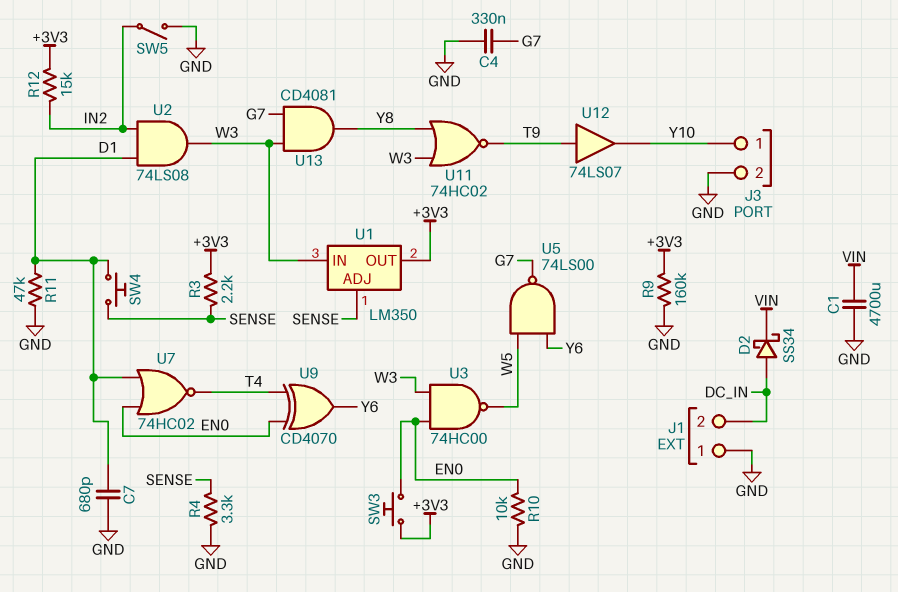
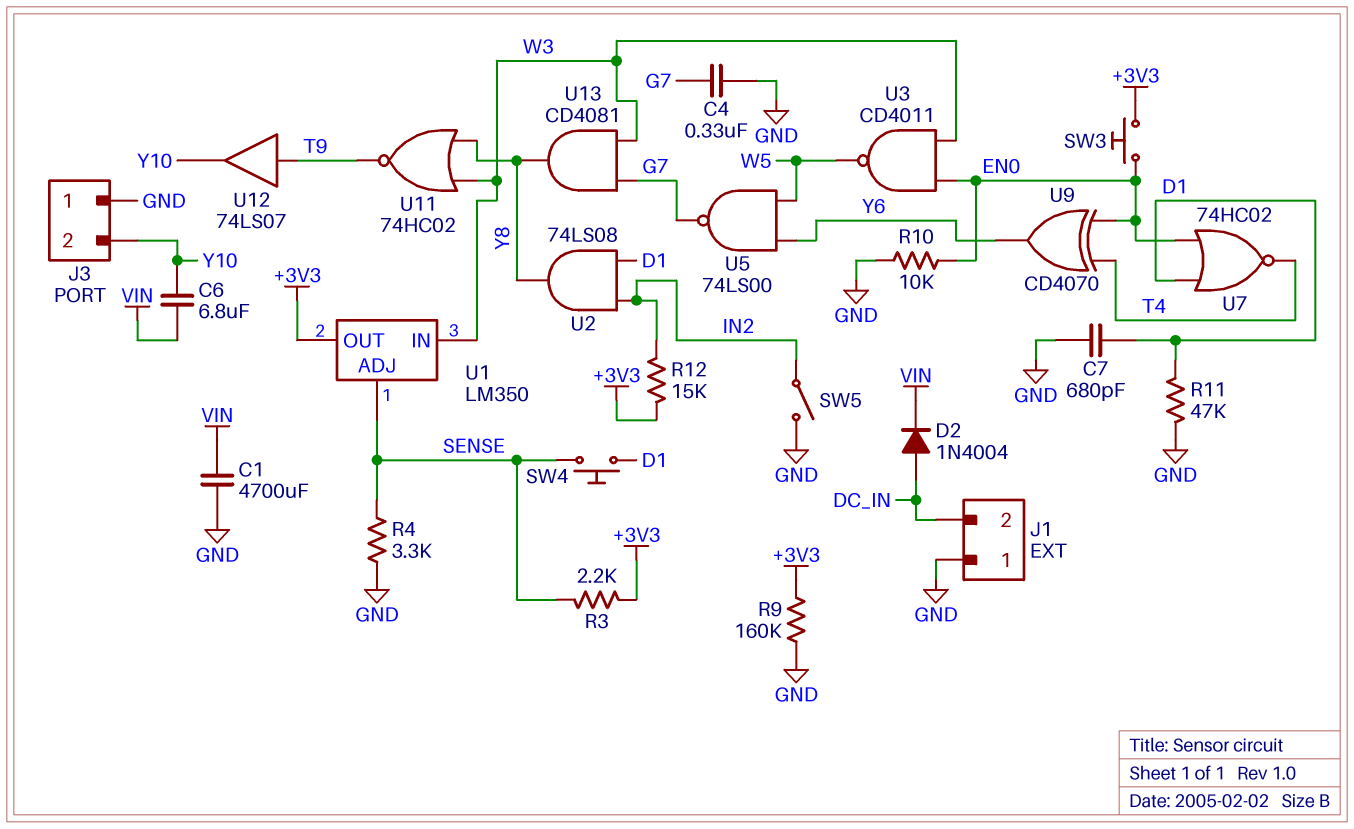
C6: none -> 6.8uF (VIN, Y10)
D2: schottky SS34 (A DC_IN, K VIN) -> diode 1N4004 (A DC_IN, K VIN)
J3 pin 1: Y10 -> GND
J3 pin 2: GND -> Y10
U2: AND 74LS08 (in D1, in IN2, out W3) -> AND 74LS08 (in D1, in IN2, out Y8)
U3: NAND 74HC00 (in EN0, in W3, out W5) -> NAND CD4011 (in EN0, in W3, out W5)

